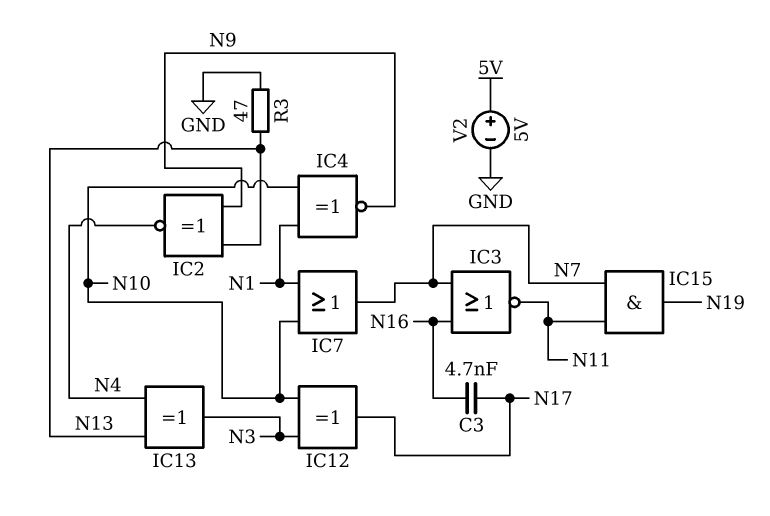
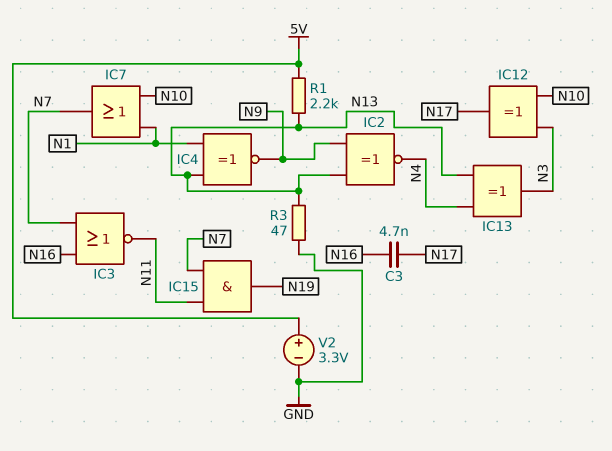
IC4: XNOR (in N1, in N10, out N9) -> XNOR (in N1, in N13, out N9)
R1: none -> 2.2k (5V, N13)
V2: 5V (plus 5V, minus GND) -> 3.3V (plus 5V, minus GND)

